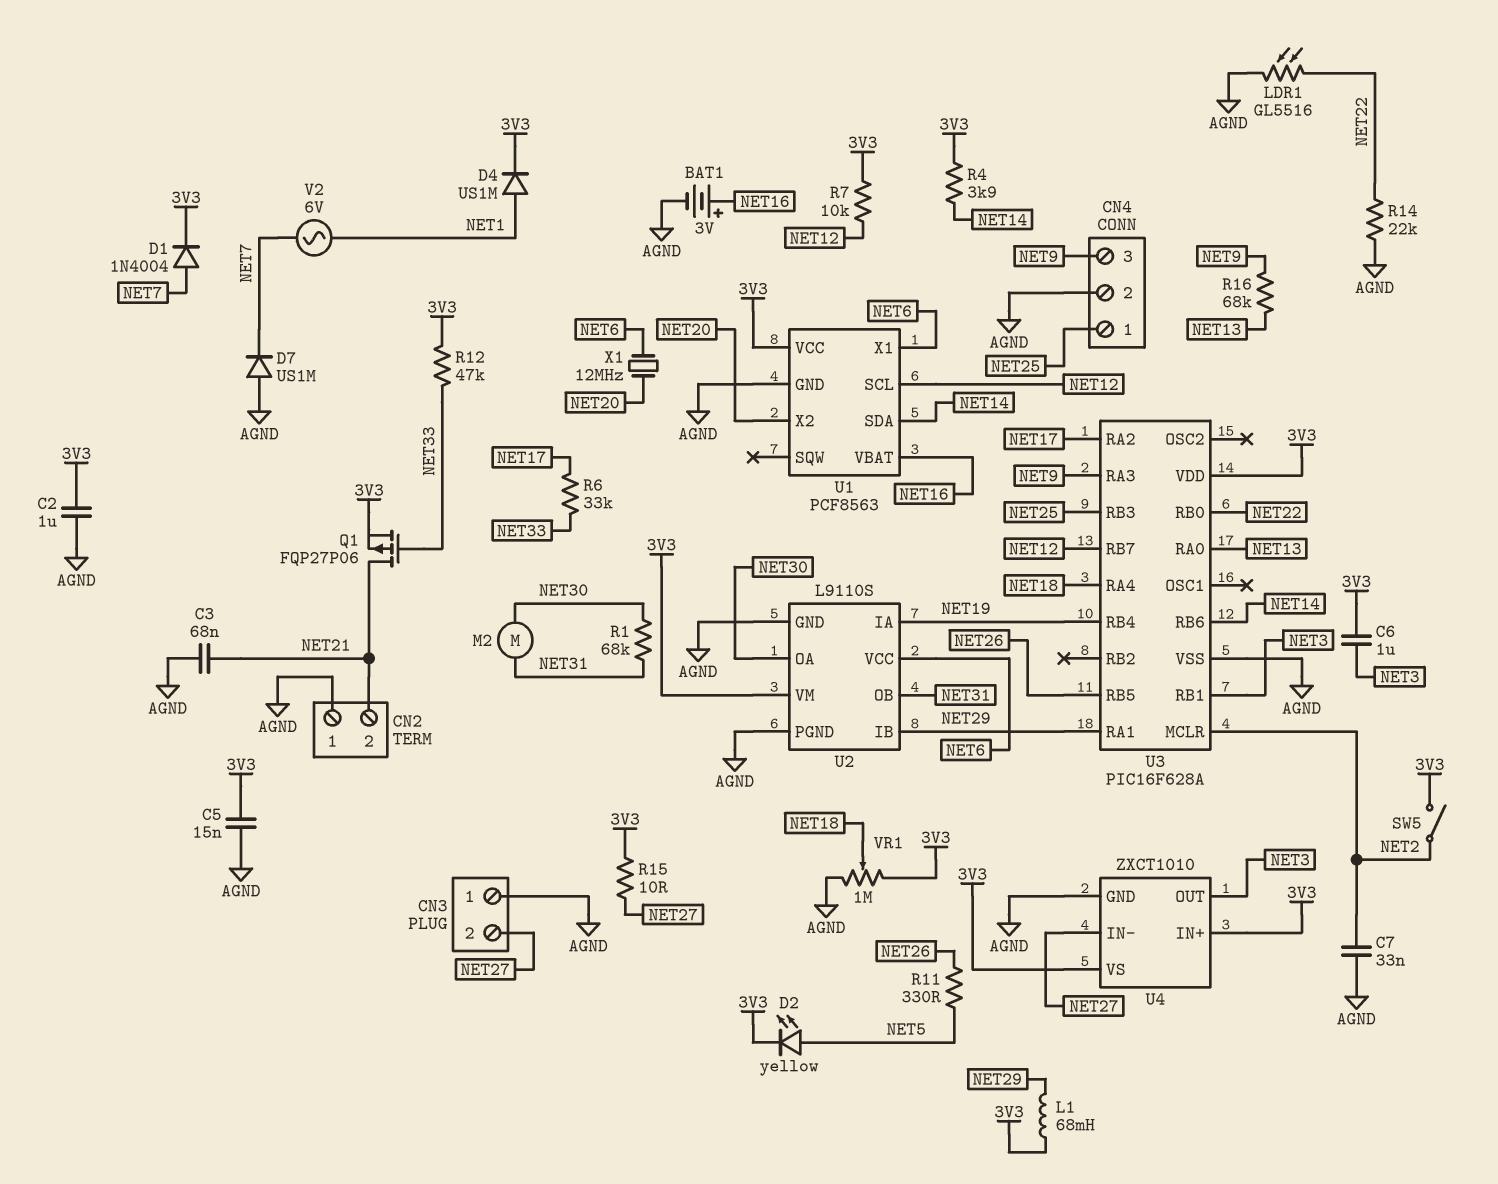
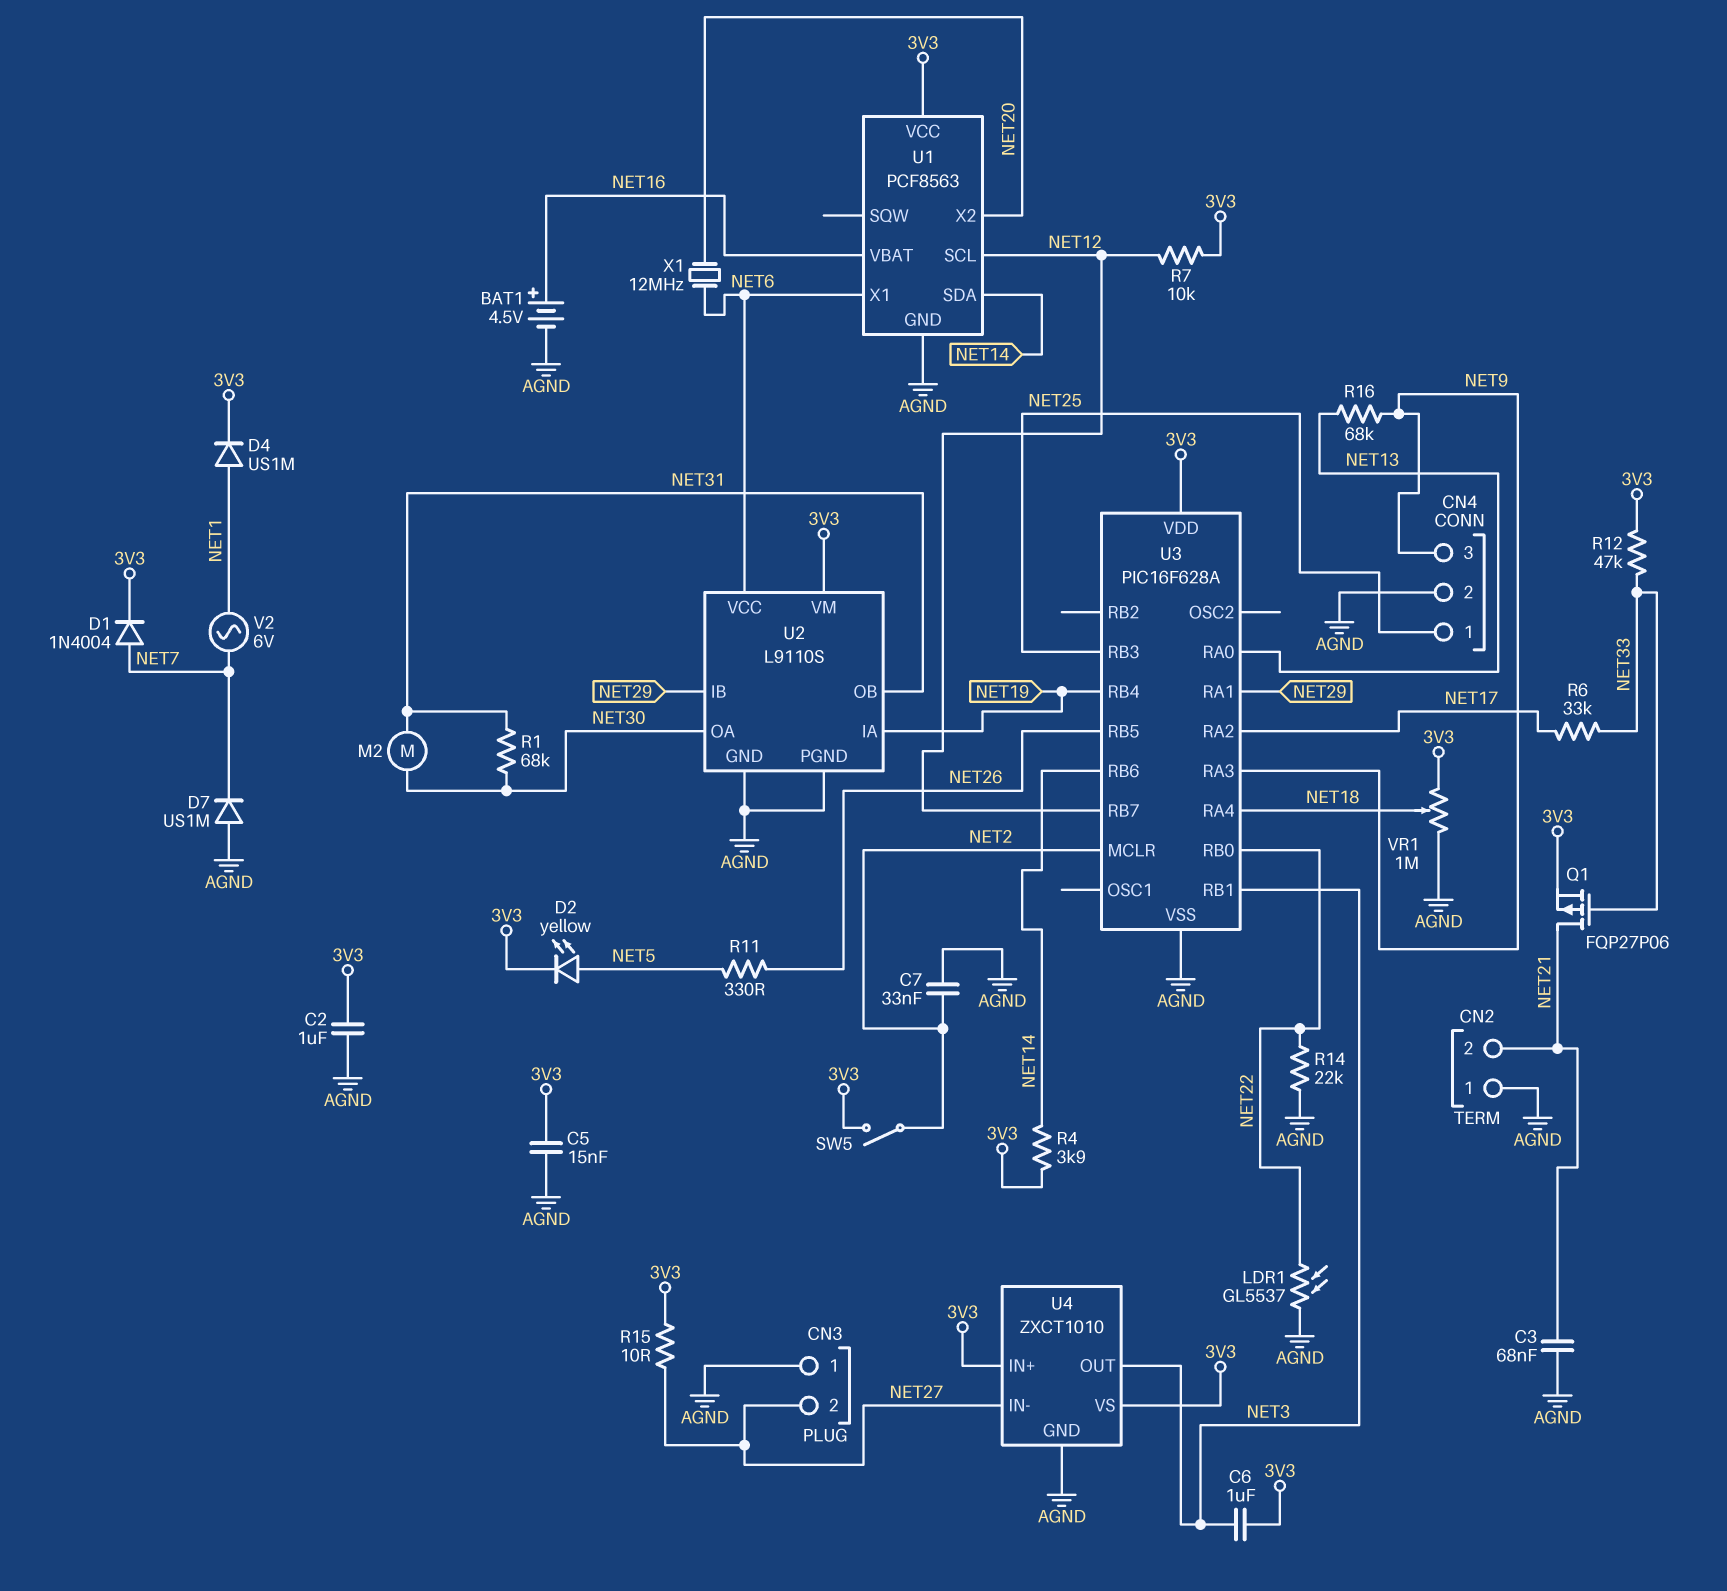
BAT1: 3V (plus NET16, minus AGND) -> 4.5V (plus NET16, minus AGND)
L1: 68mH (3V3, NET29) -> none
LDR1: GL5516 (AGND, NET22) -> GL5537 (AGND, NET22)

